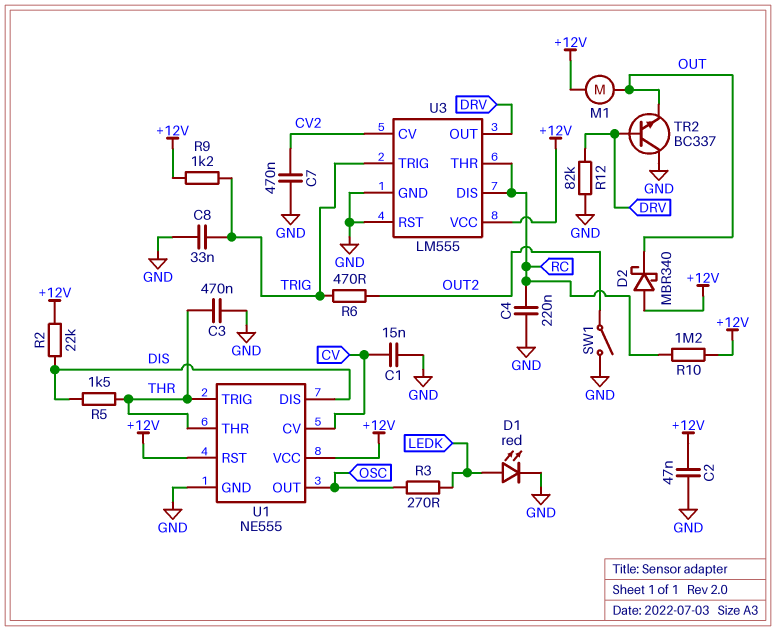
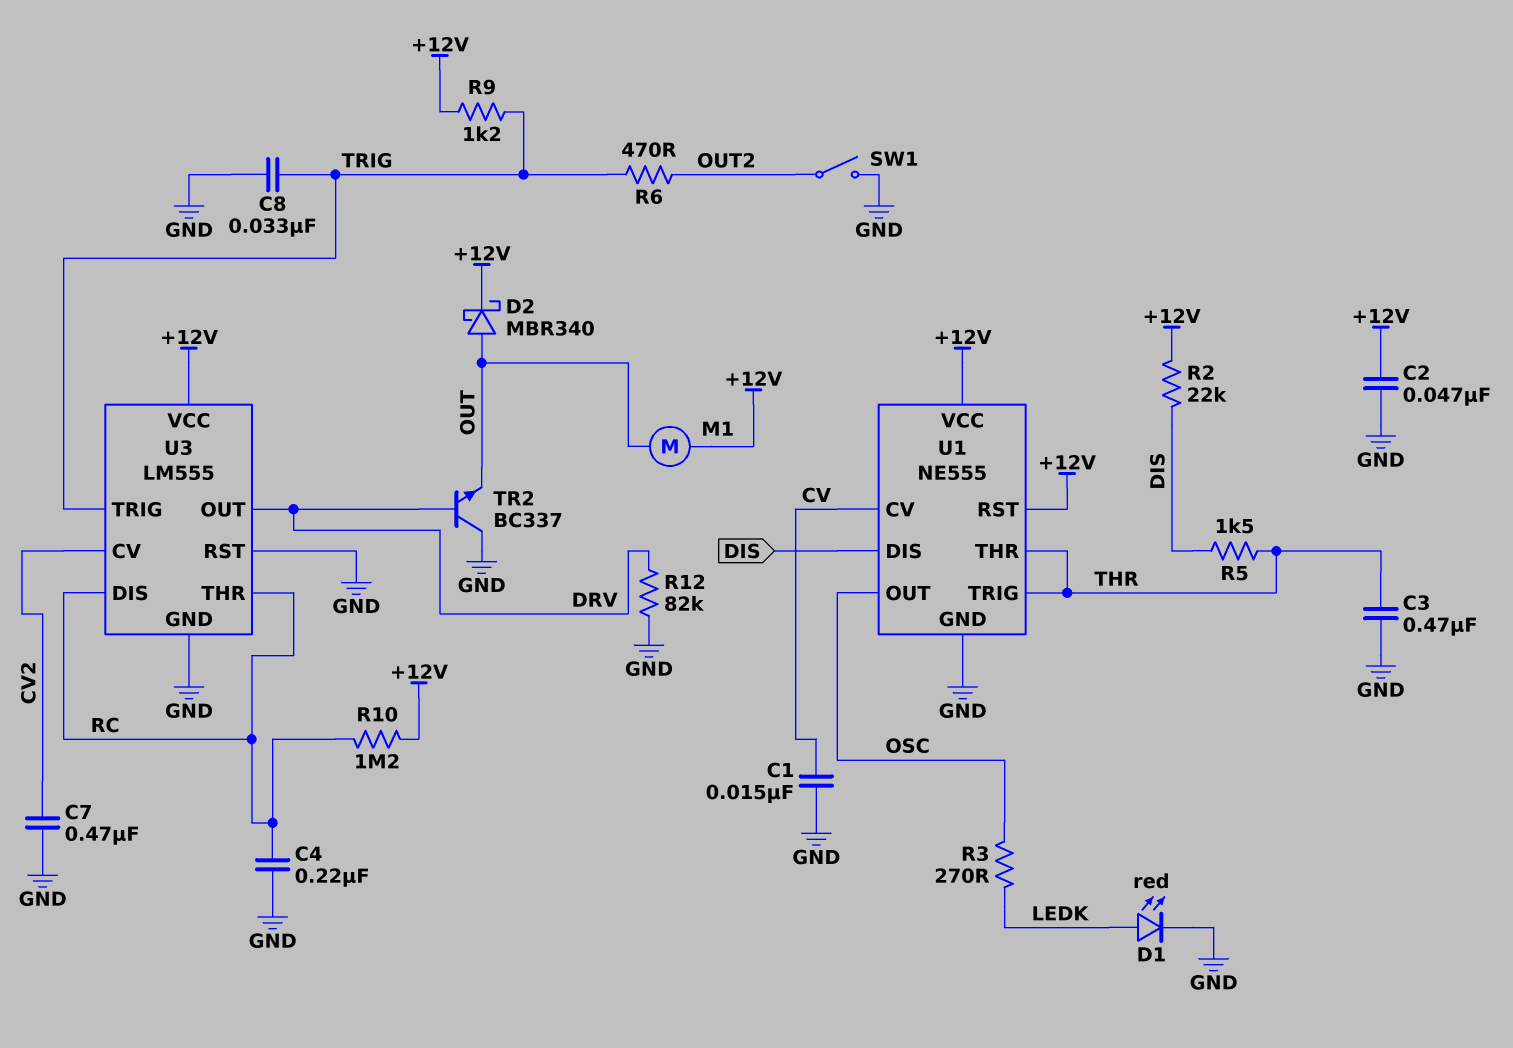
D2: schottky MBR340 (A +12V, K OUT) -> schottky MBR340 (A OUT, K +12V)

